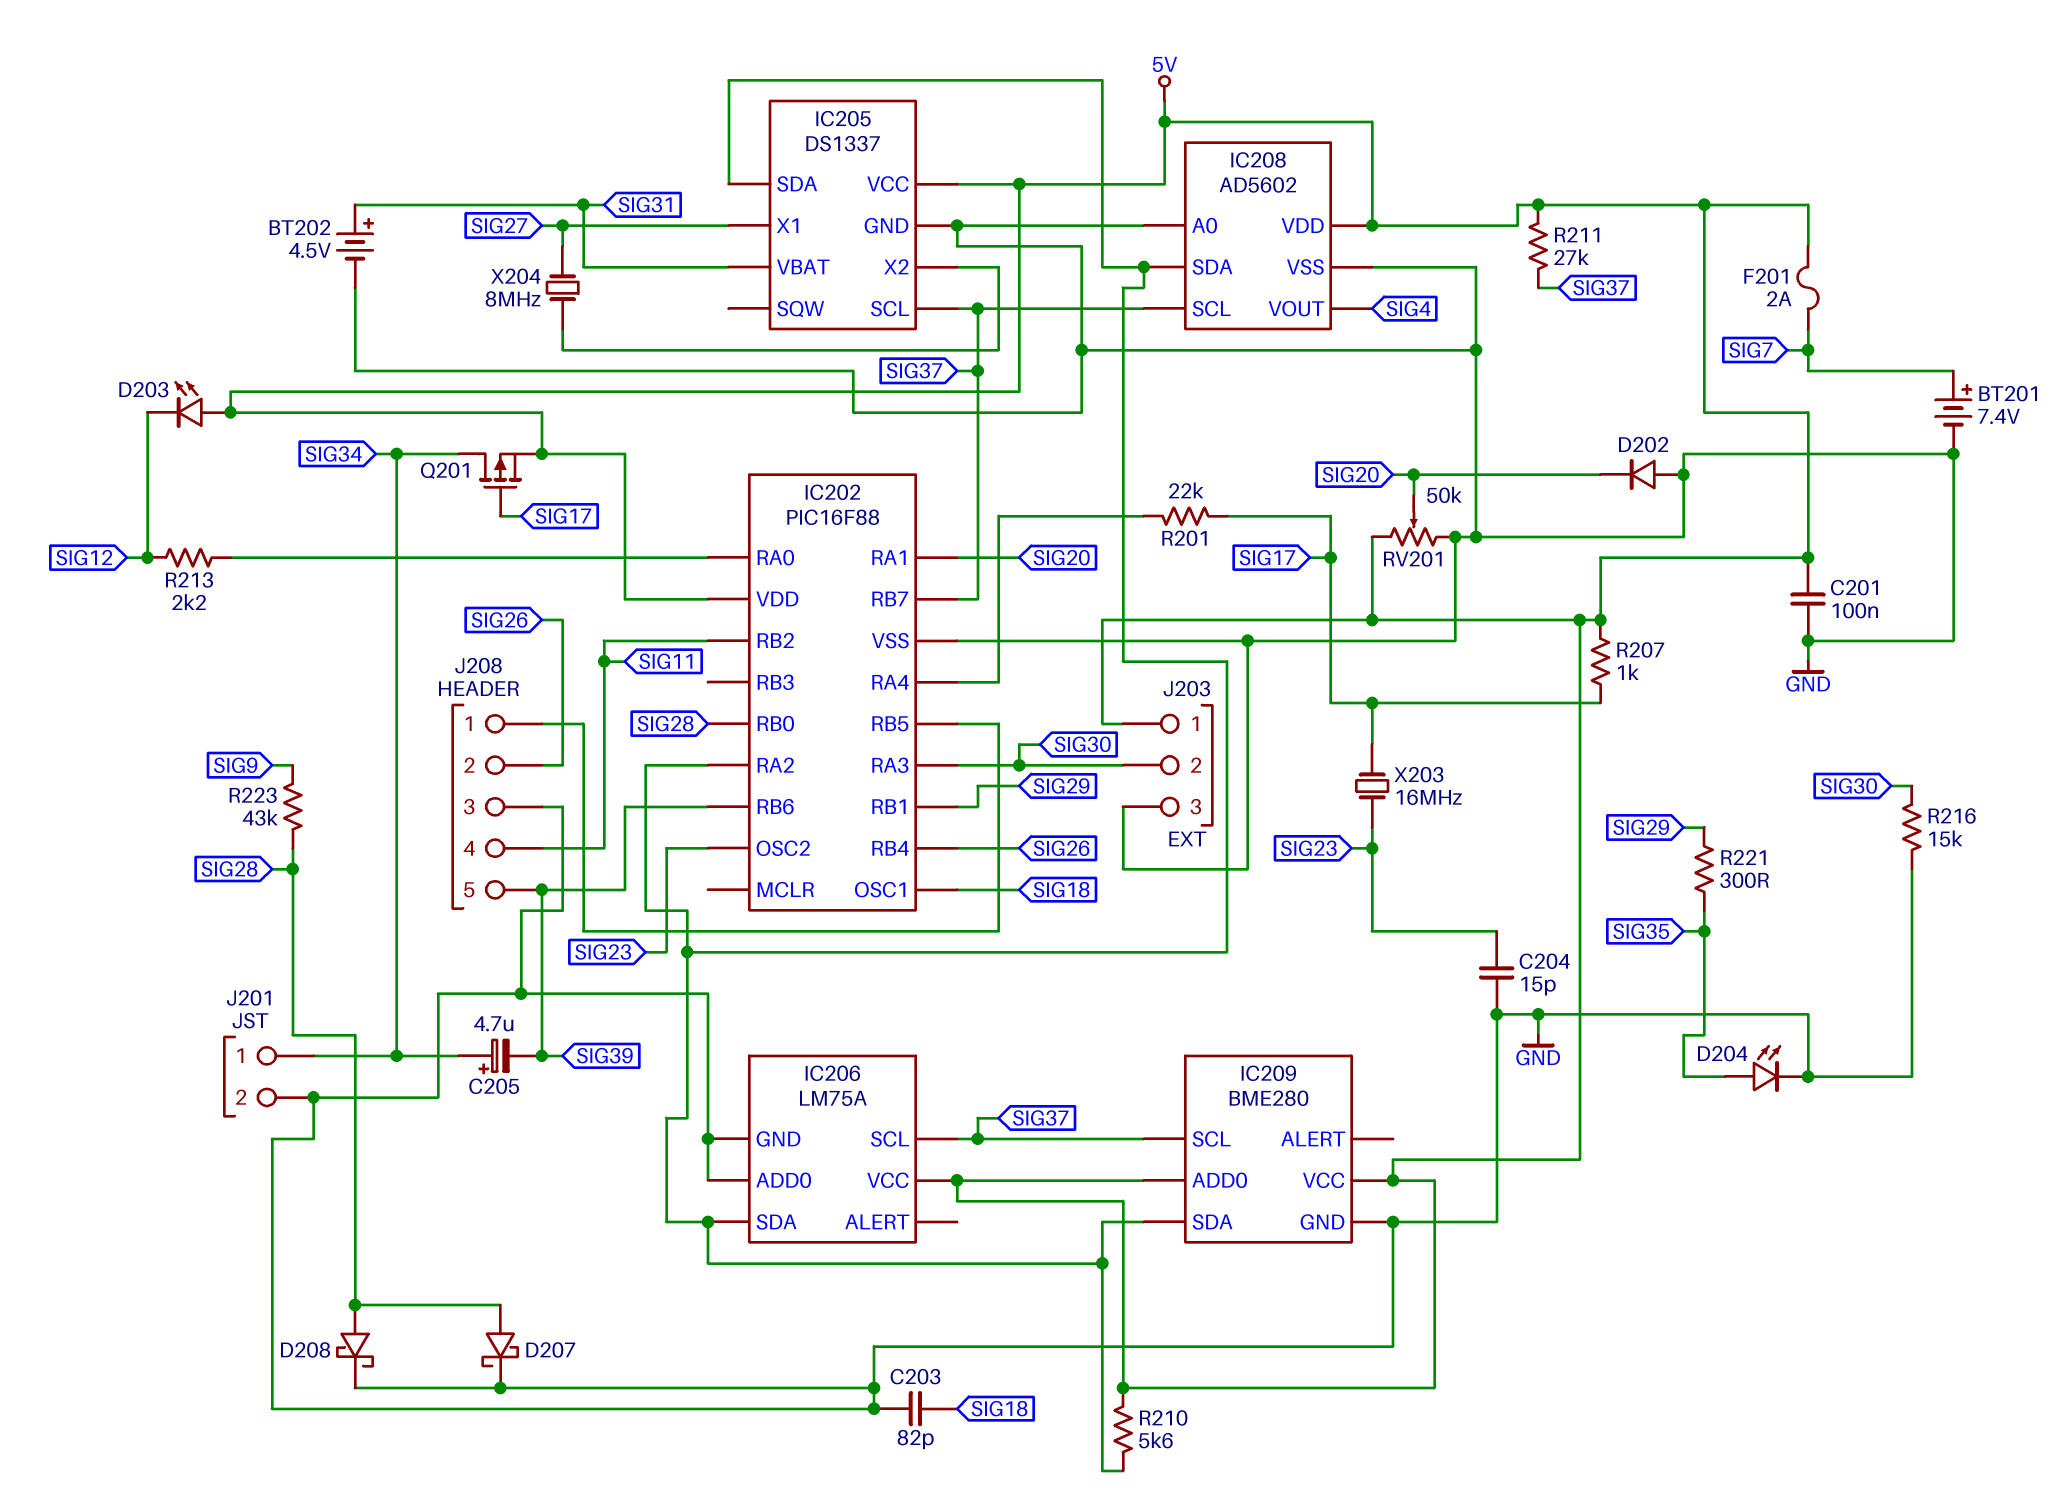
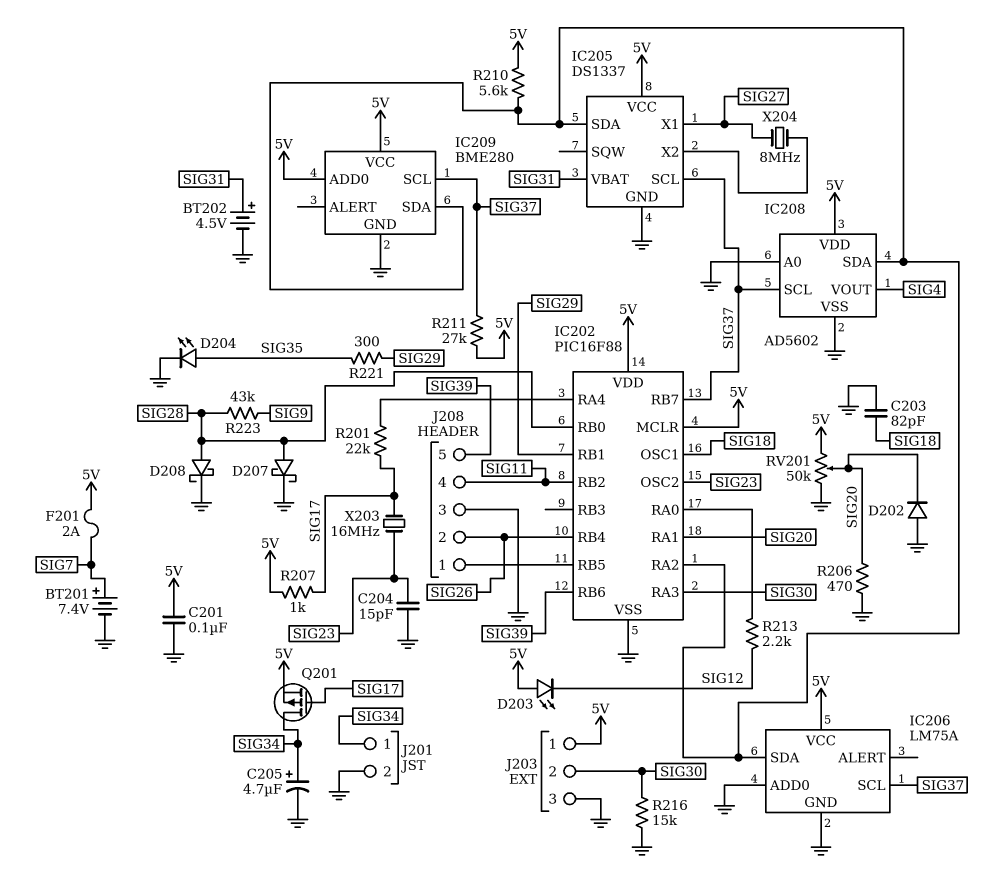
C205: 4.7uF (plus SIG34, minus SIG39) -> 4.7uF (plus SIG34, minus GND)
IC202 pin MCLR: none -> 5V
R206: none -> 470 (GND, SIG20)

